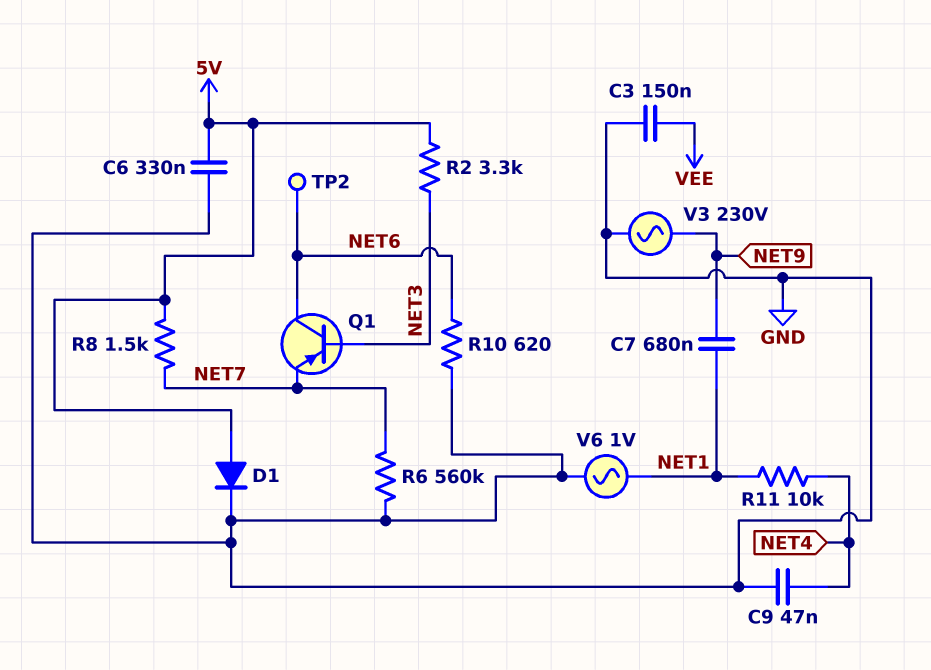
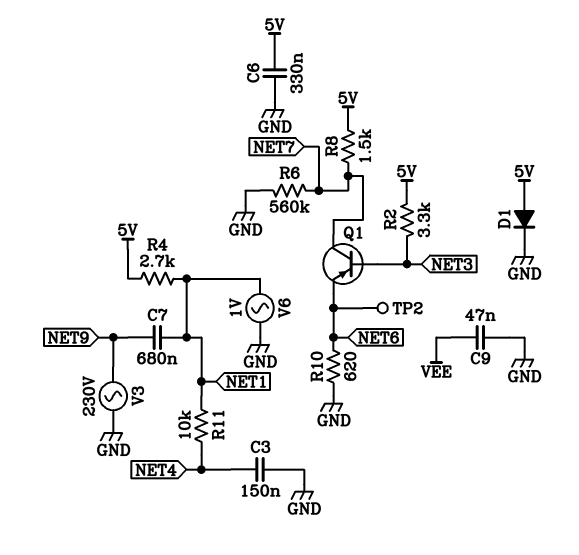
C3: 150nF (GND, VEE) -> 150nF (GND, NET4)
C9: 47nF (GND, NET4) -> 47nF (GND, VEE)
Q1: PNP (B NET3, C NET6, E NET7) -> PNP (B NET3, C NET7, E NET6)
R4: none -> 2.7k (5V, NET1)

